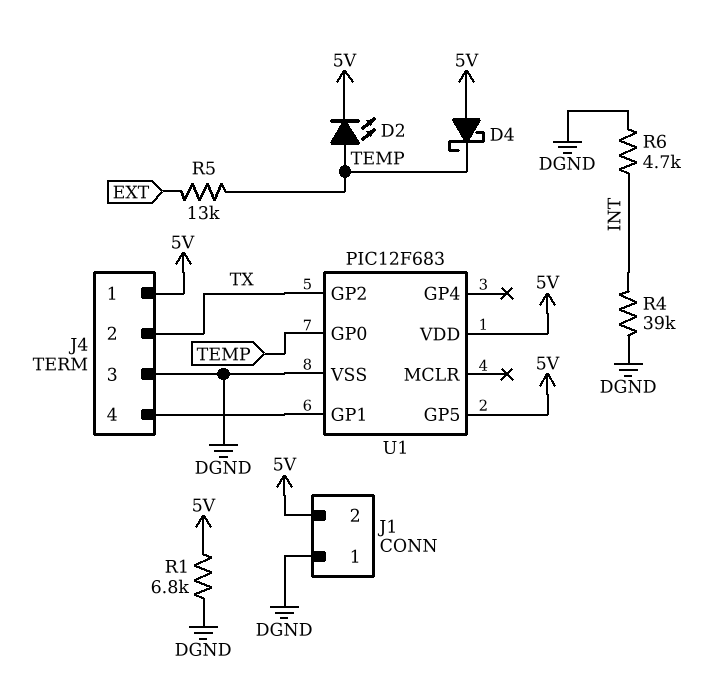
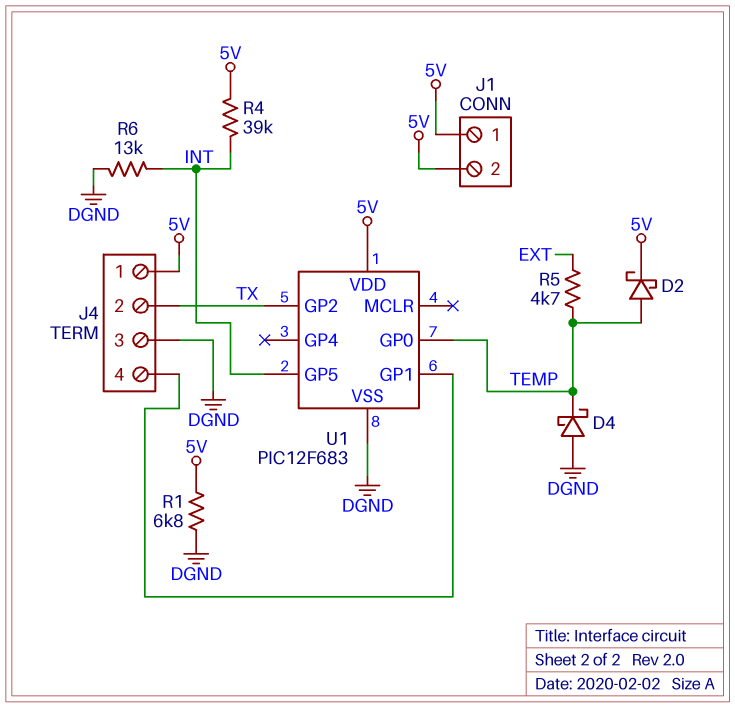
D2: LED (A TEMP, K 5V) -> schottky (A TEMP, K 5V)
D4: schottky (A 5V, K TEMP) -> schottky (A DGND, K TEMP)
J1 pin 1: DGND -> 5V
R4: 39k (DGND, INT) -> 39k (5V, INT)
R5: 13k (EXT, TEMP) -> 4.7k (EXT, TEMP)
R6: 4.7k (DGND, INT) -> 13k (DGND, INT)
U1 pin GP5: 5V -> INT

